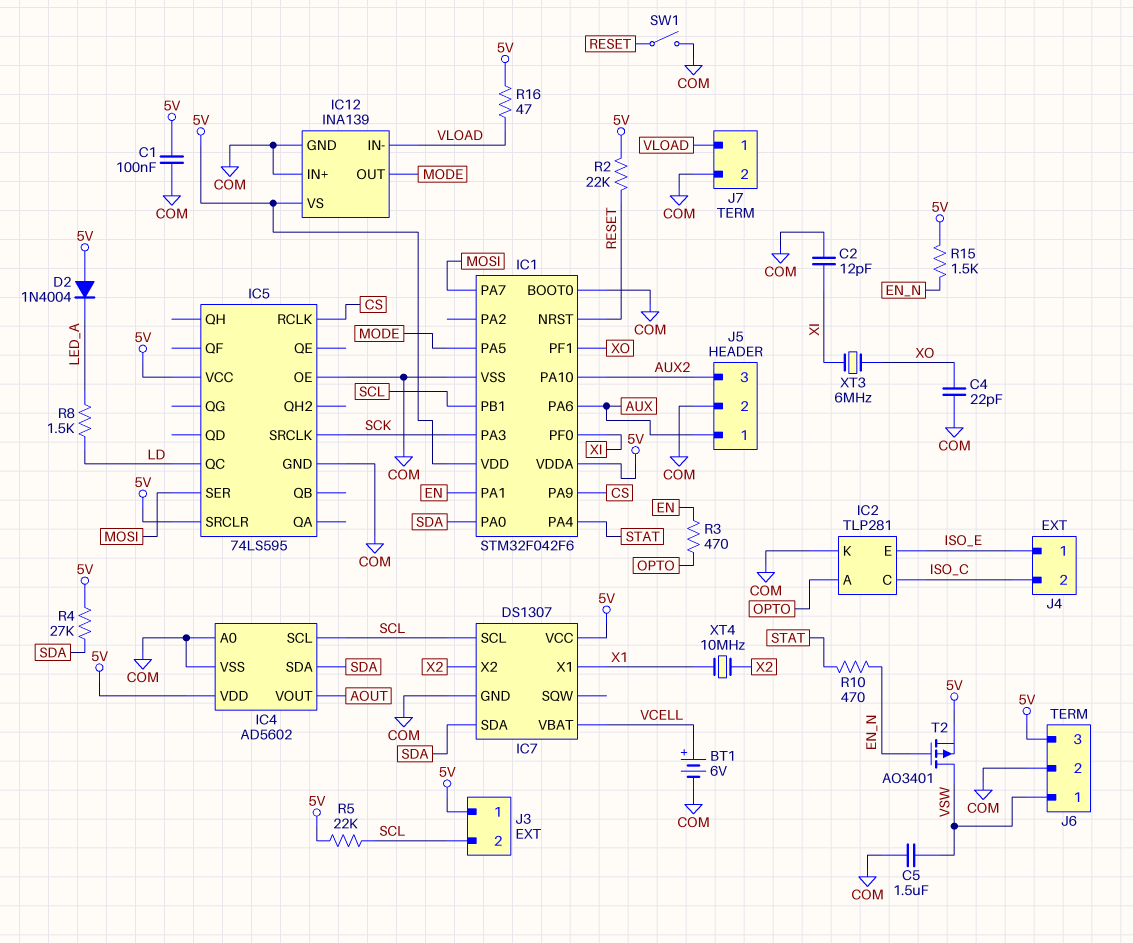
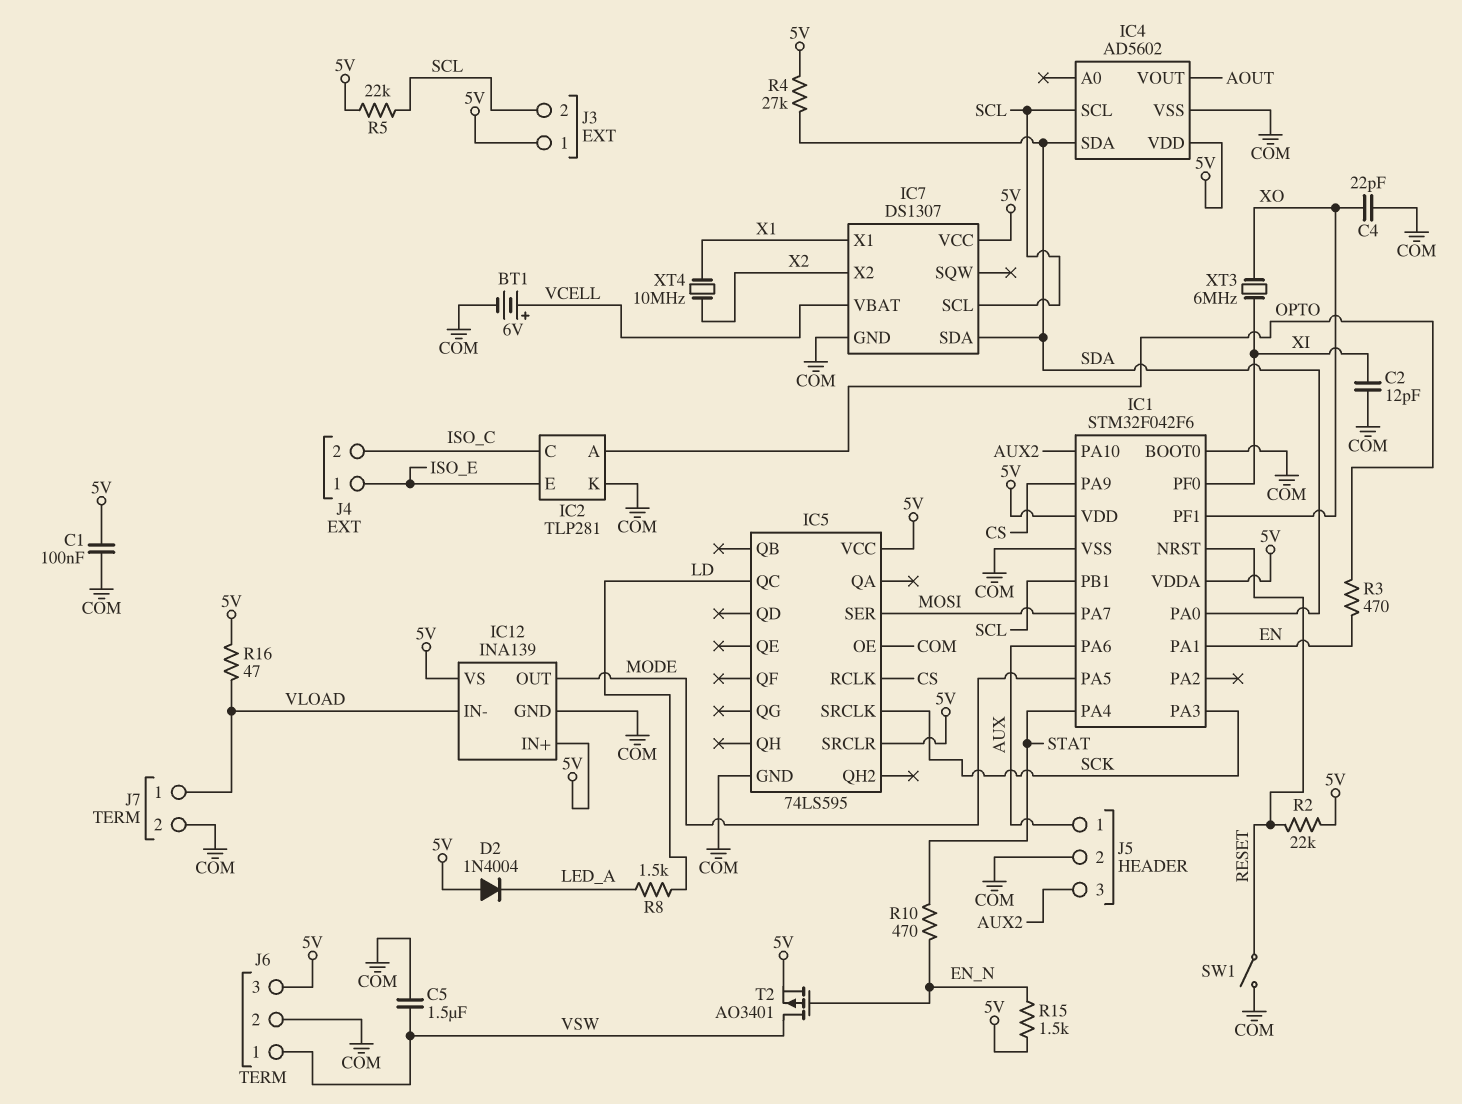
IC4 pin A0: COM -> none
IC12 pin IN+: COM -> 5V

